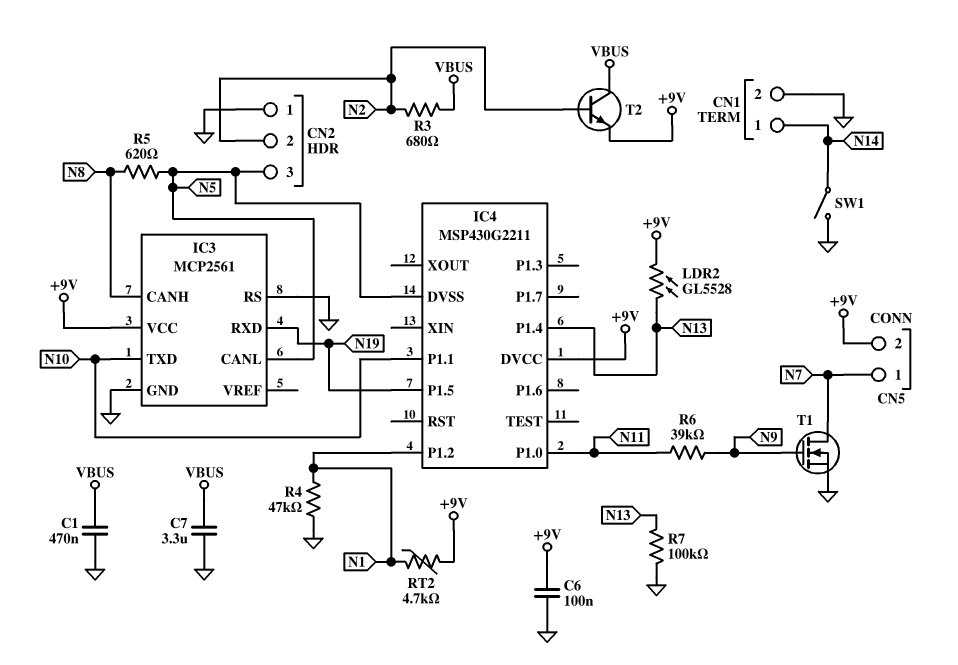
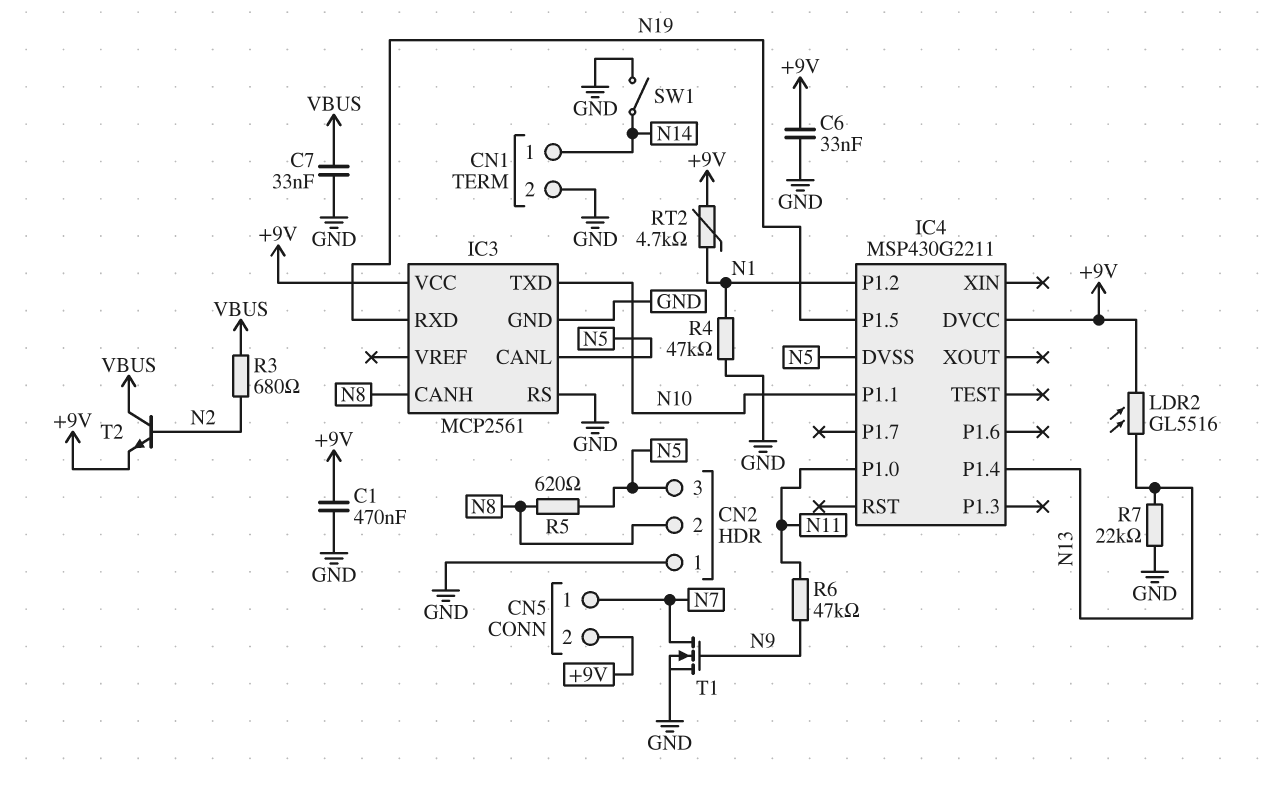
C1: 470nF (GND, VBUS) -> 470nF (+9V, GND)
C6: 100nF (+9V, GND) -> 33nF (+9V, GND)
C7: 3.3uF (GND, VBUS) -> 33nF (GND, VBUS)
CN2 pin 2: N2 -> N8
LDR2: GL5528 (+9V, N13) -> GL5516 (+9V, N13)
R6: 39k (N9, N11) -> 47k (N9, N11)
R7: 100k (GND, N13) -> 22k (GND, N13)

